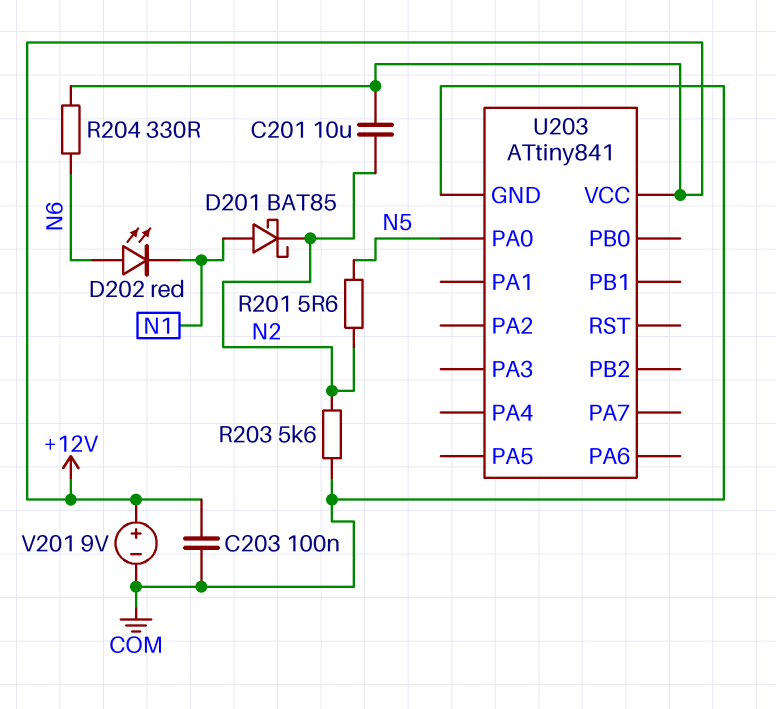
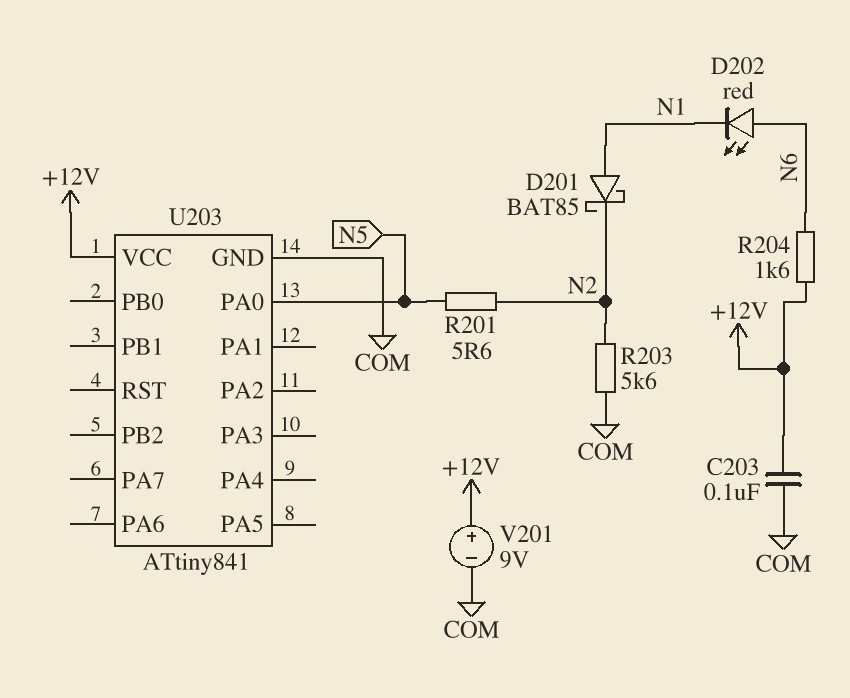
C201: 10uF (+12V, N2) -> none
R204: 330 (+12V, N6) -> 1.6k (+12V, N6)

